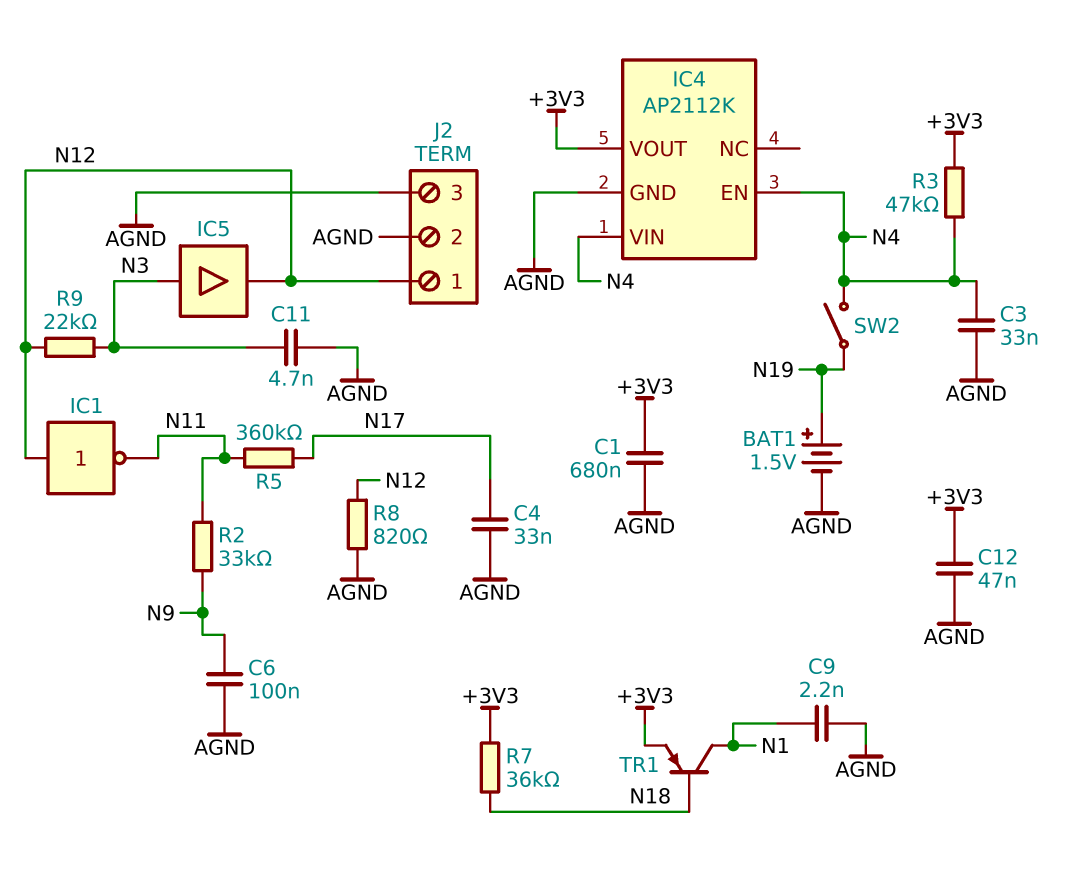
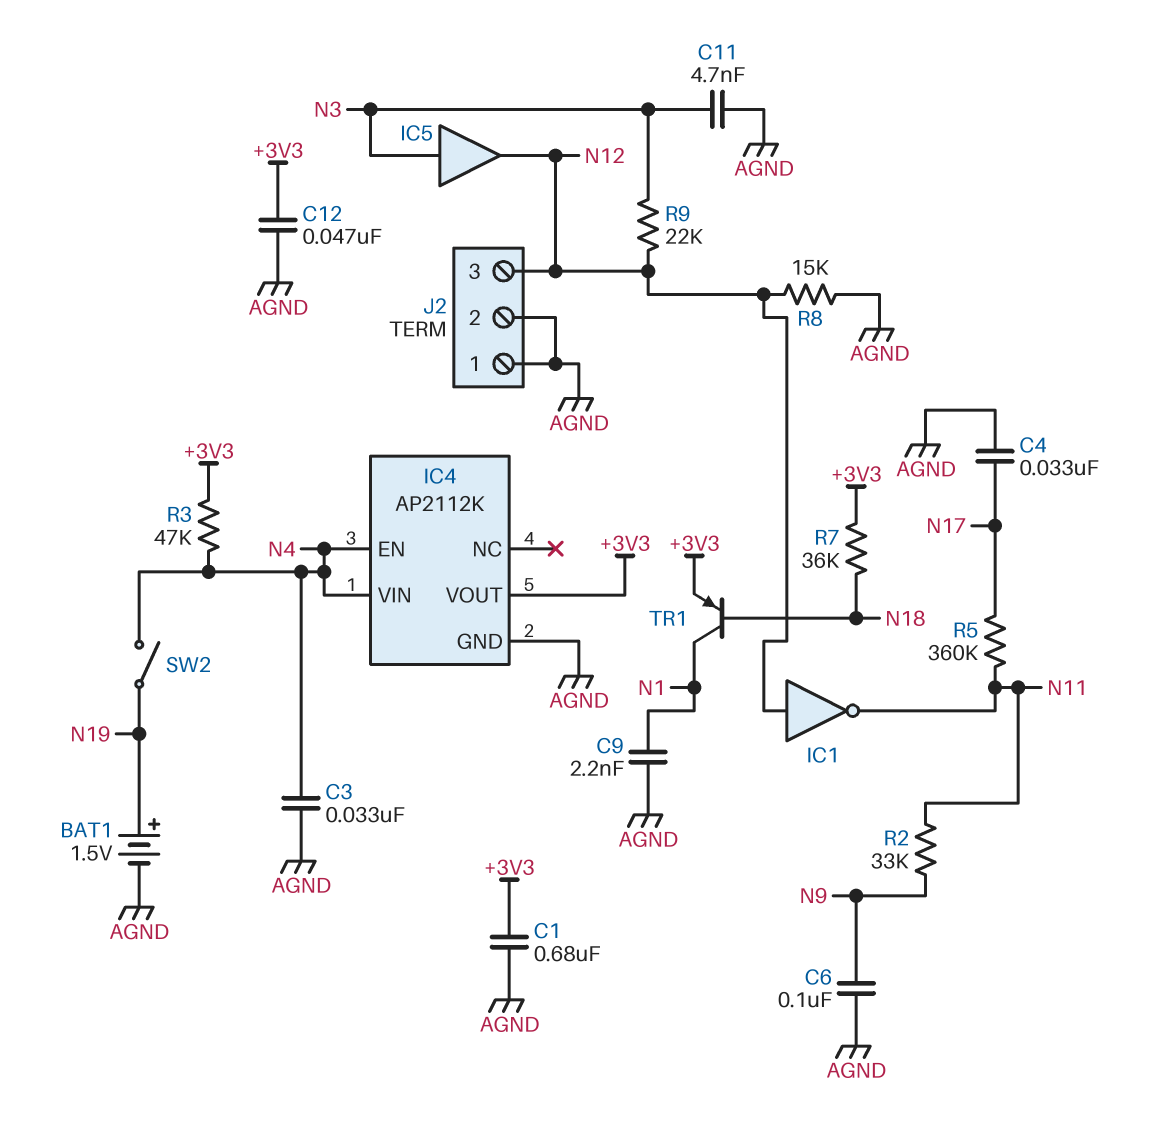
J2 pin 1: N12 -> AGND
J2 pin 3: AGND -> N12
R8: 820 (AGND, N12) -> 15k (AGND, N12)

